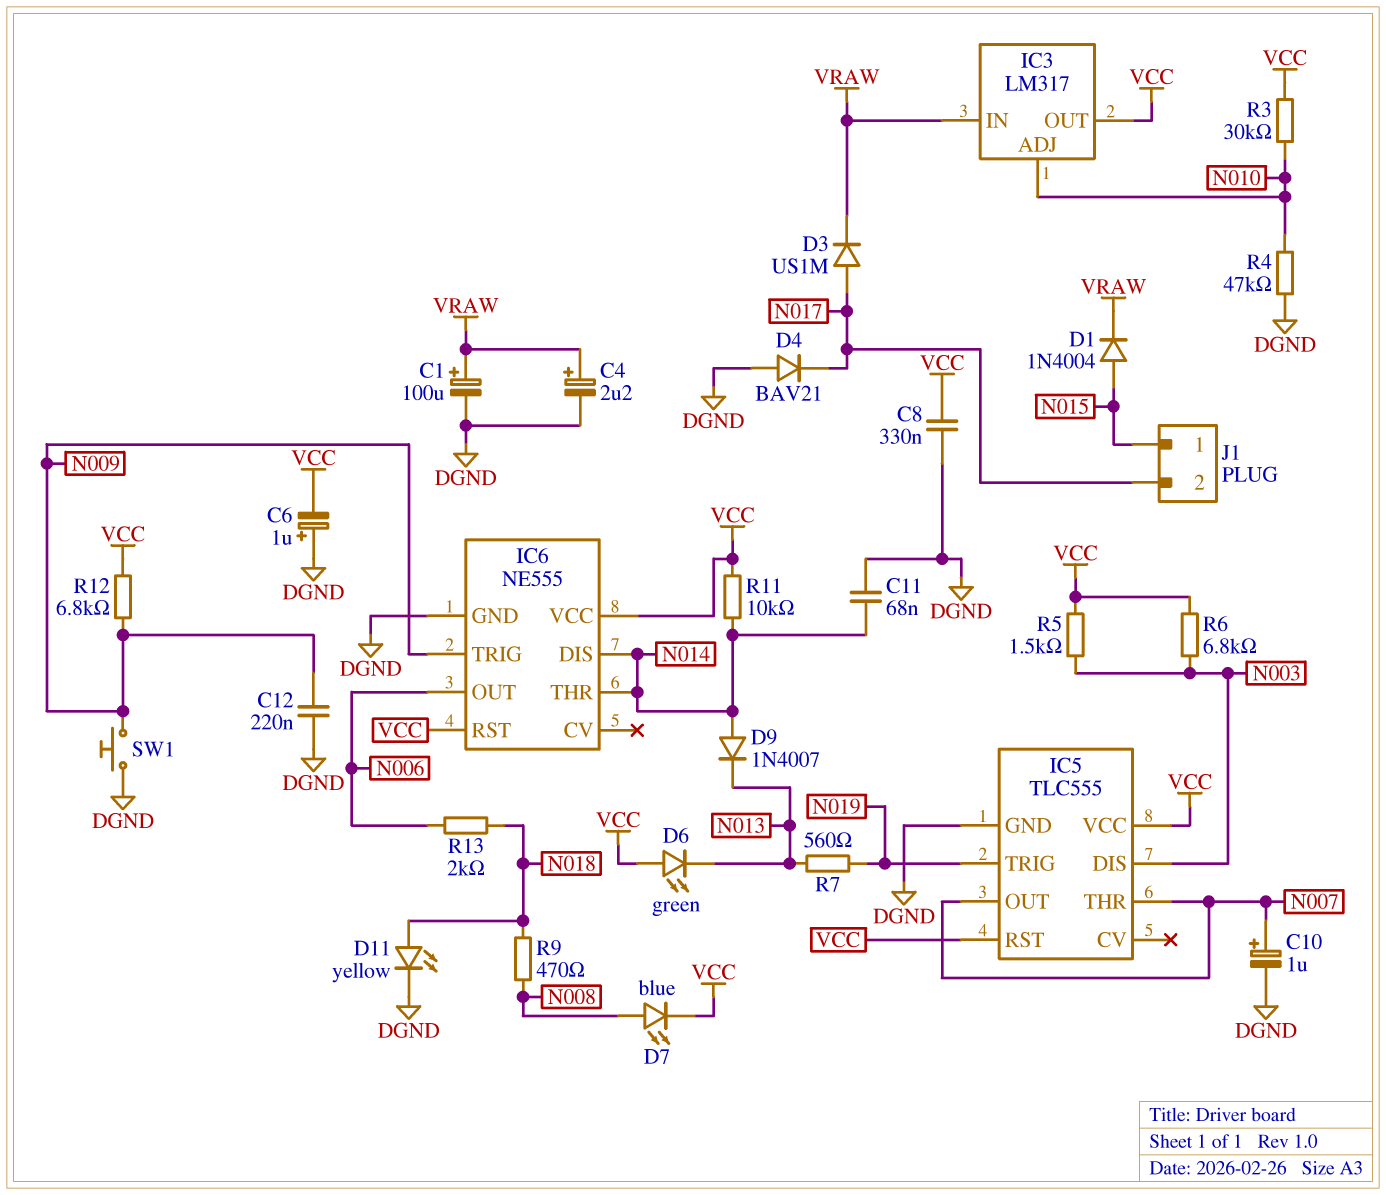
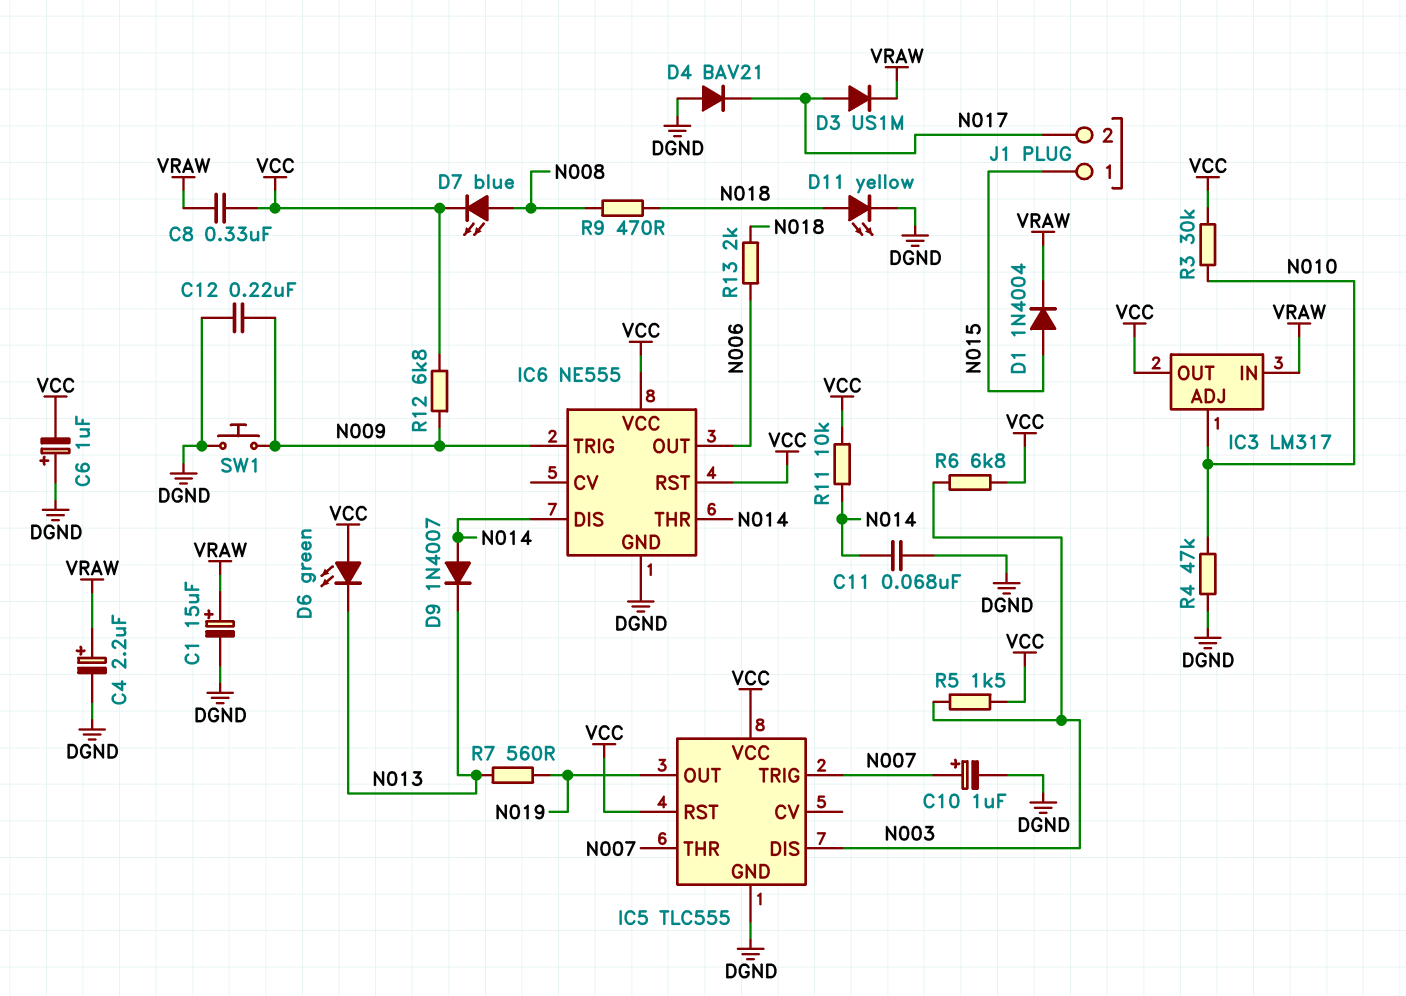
C1: 100uF (plus VRAW, minus DGND) -> 15uF (plus VRAW, minus DGND)
C8: 330nF (DGND, VCC) -> 330nF (VCC, VRAW)
IC5 pin OUT: N007 -> N019
IC5 pin TRIG: N019 -> N007

